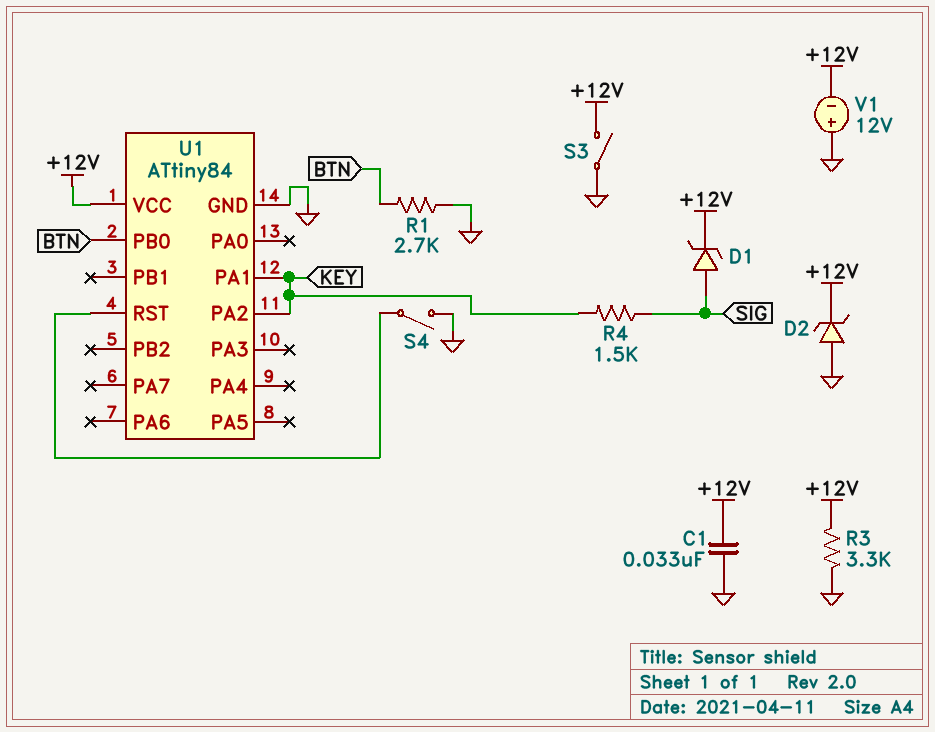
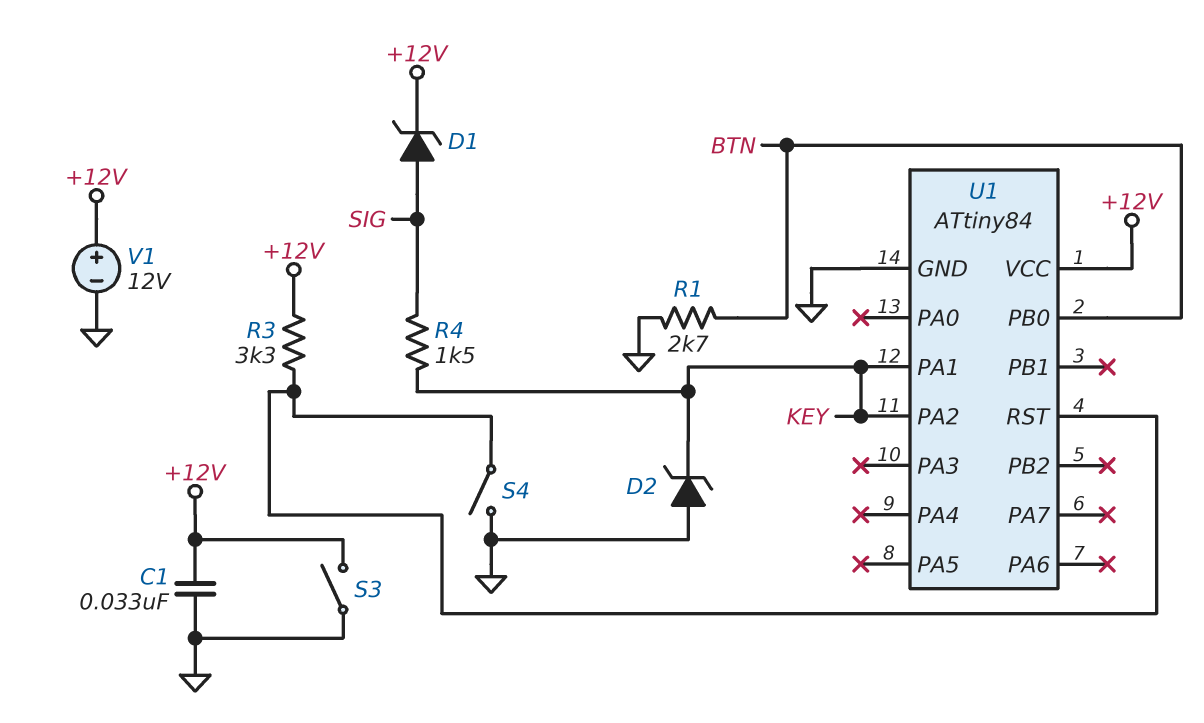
D2: zener (A GND, K +12V) -> zener (A GND, K KEY)
R3: 3.3k (+12V, GND) -> 3.3k (+12V, U1/RST)
V1: 12V (plus GND, minus +12V) -> 12V (plus +12V, minus GND)

